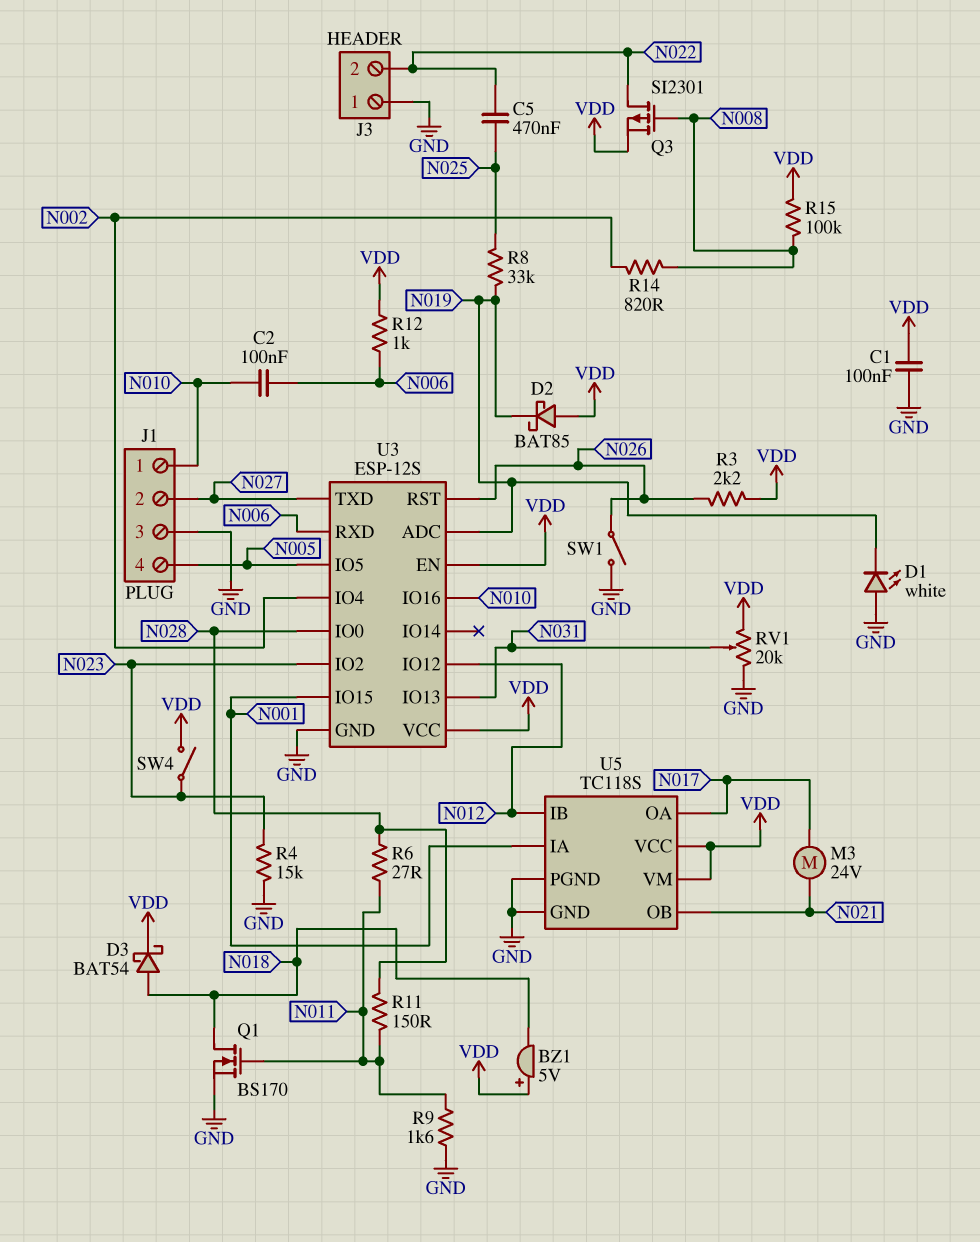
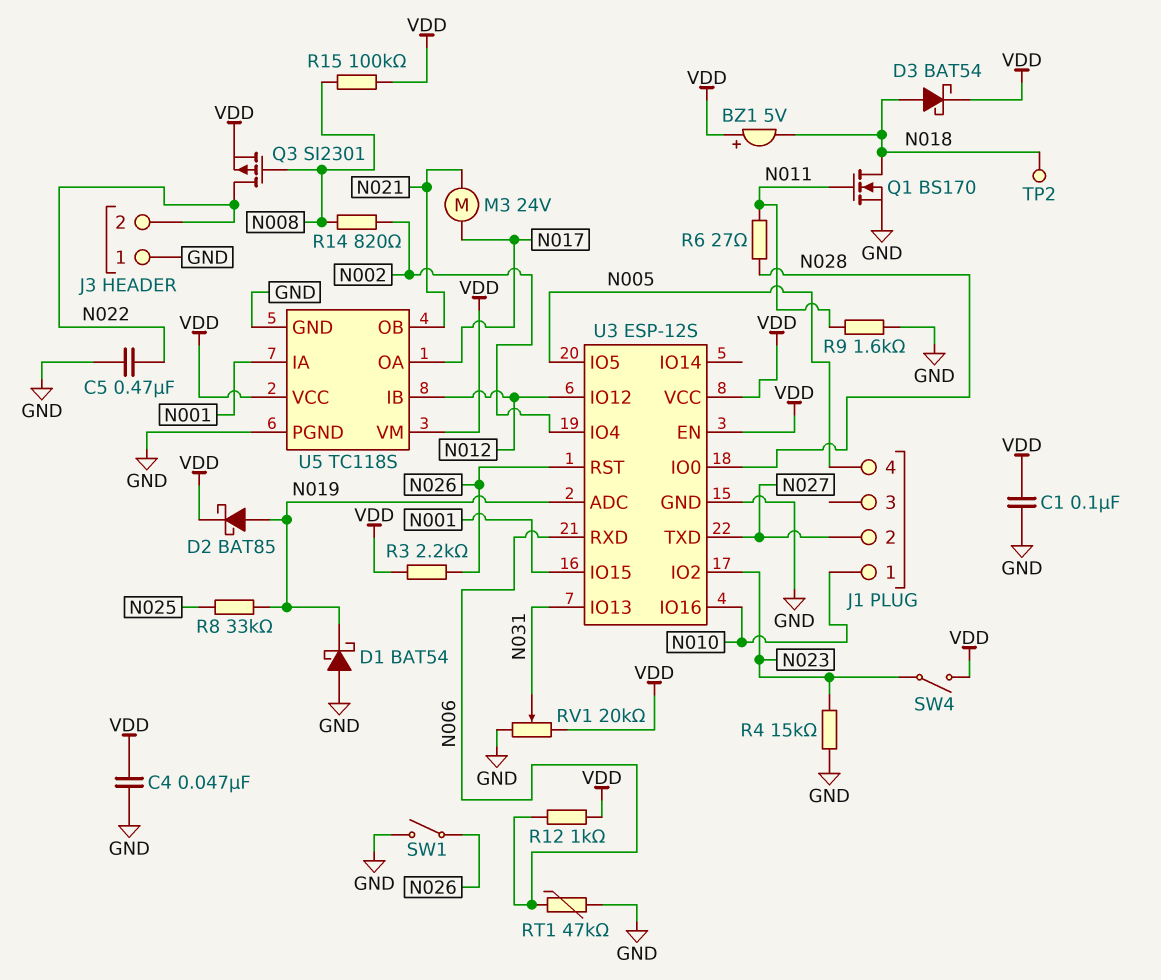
C2: 100nF (N006, N010) -> none
C4: none -> 47nF (GND, VDD)
C5: 470nF (N022, N025) -> 470nF (GND, N022)
D1: LED white (A GND, K N019) -> schottky BAT54 (A GND, K N019)
D2: schottky BAT85 (A VDD, K N019) -> schottky BAT85 (A N019, K VDD)
J1 pin 3: GND -> none
R11: 150 (N011, N028) -> none
RT1: none -> 47k (GND, N006)
TP2: none -> test point (N018)

